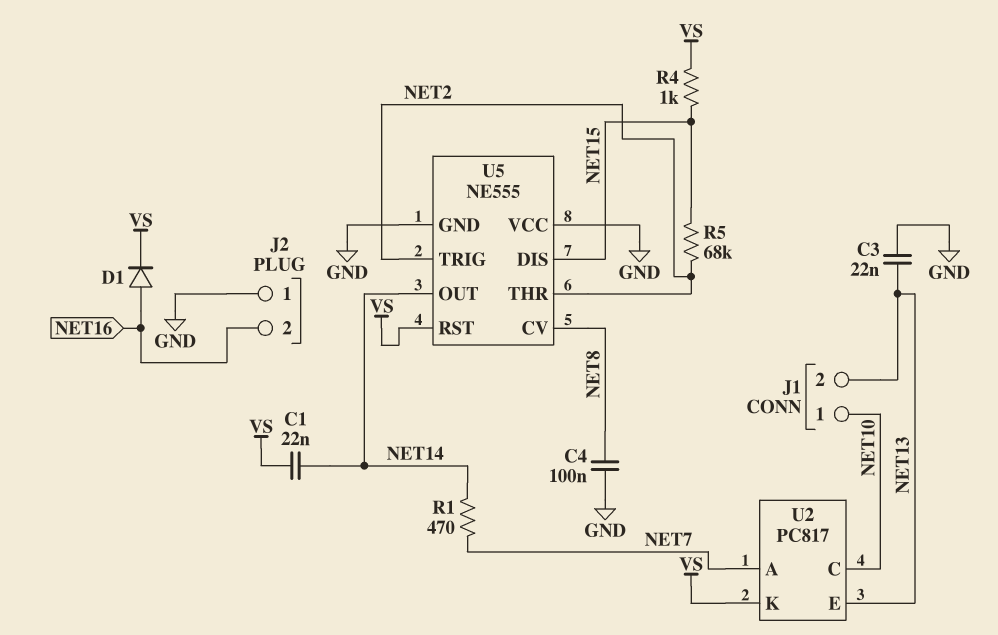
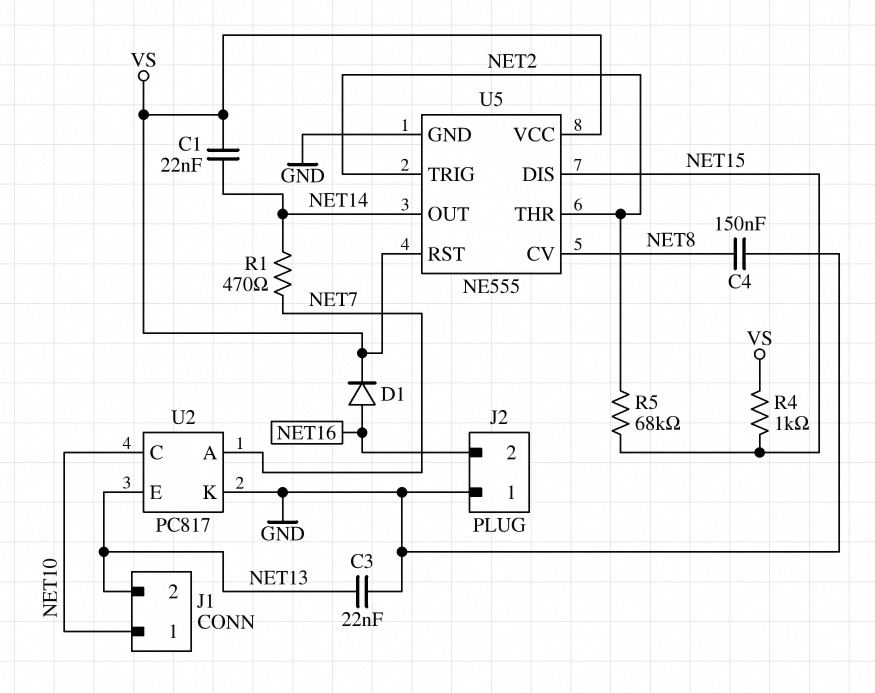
C4: 100nF (GND, NET8) -> 150nF (GND, NET8)
U2 pin K: VS -> GND
U5 pin VCC: GND -> VS

